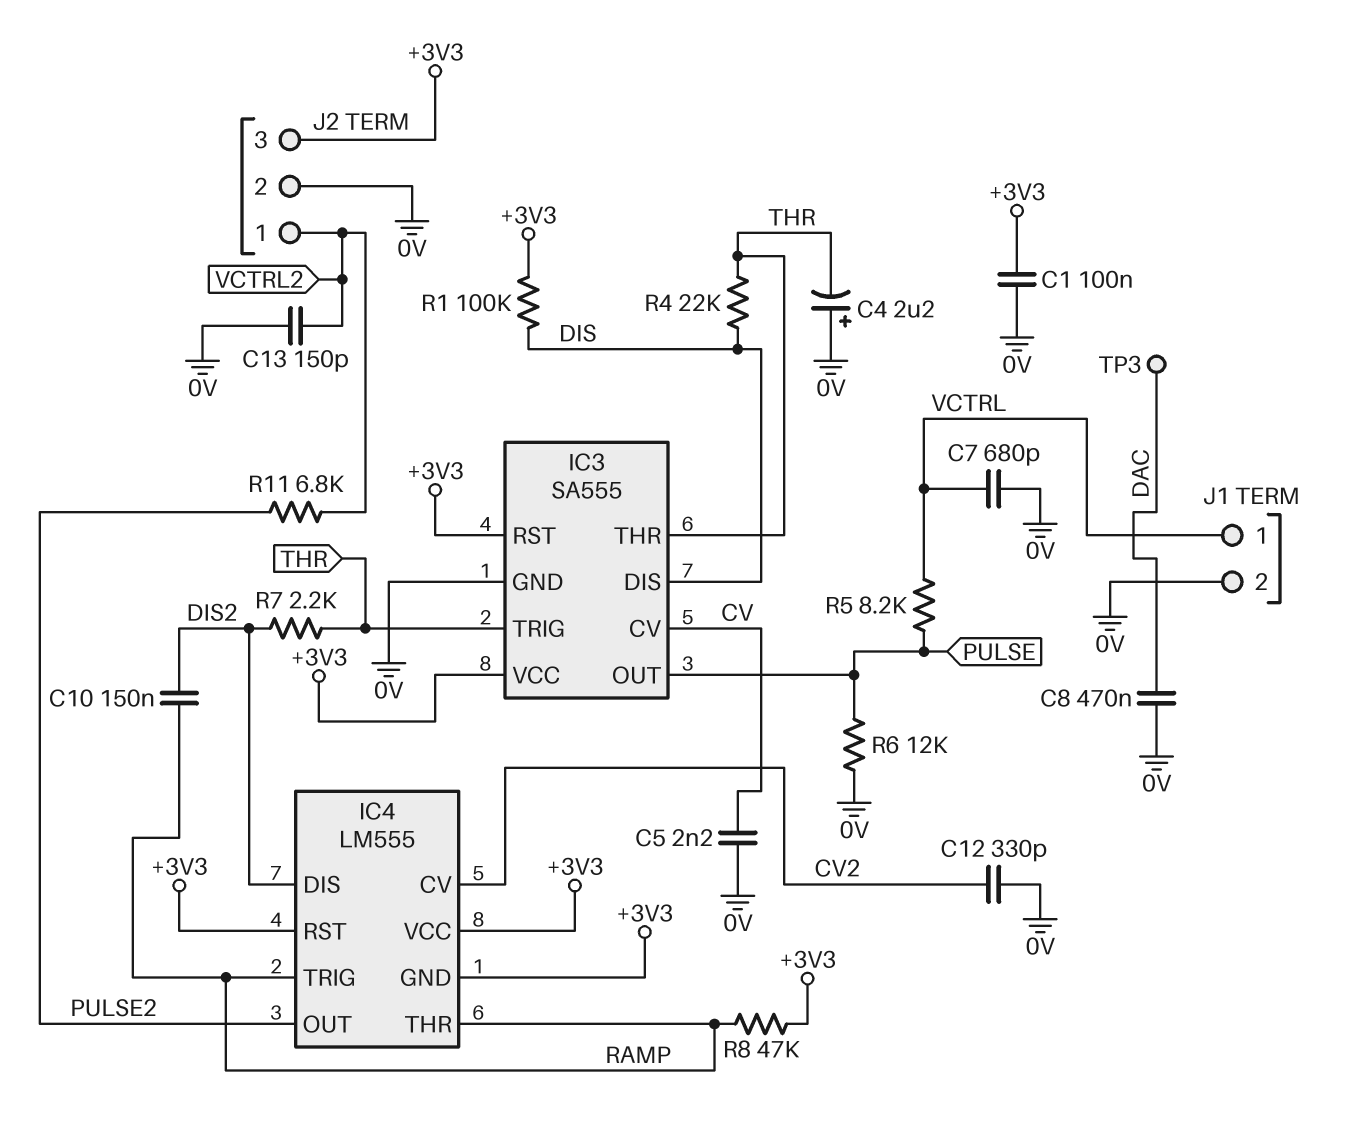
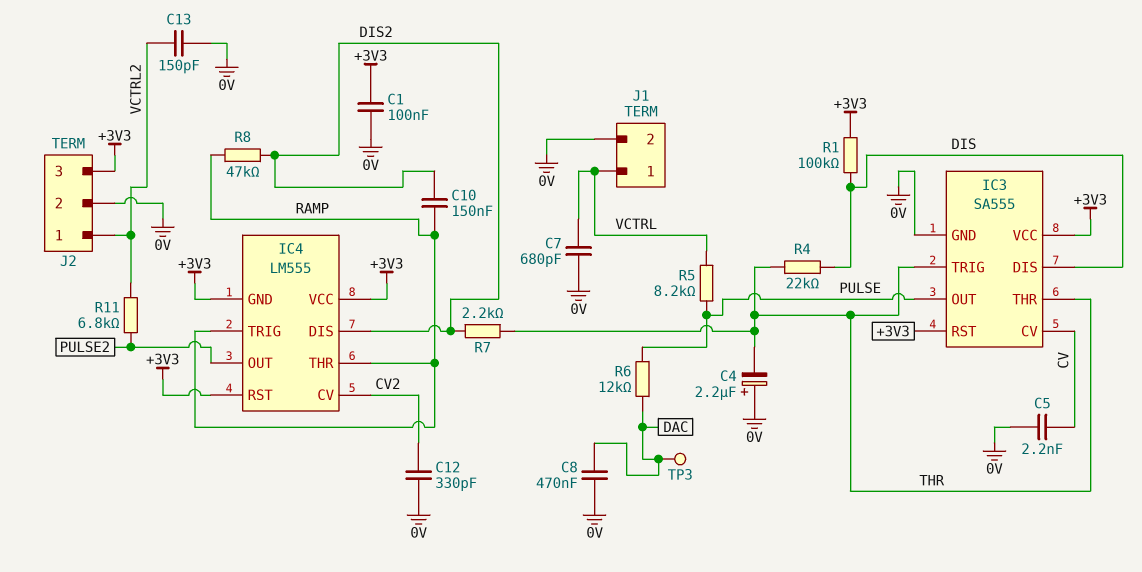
R6: 12k (0V, PULSE) -> 12k (DAC, PULSE)
R8: 47k (+3V3, RAMP) -> 47k (DIS2, RAMP)

